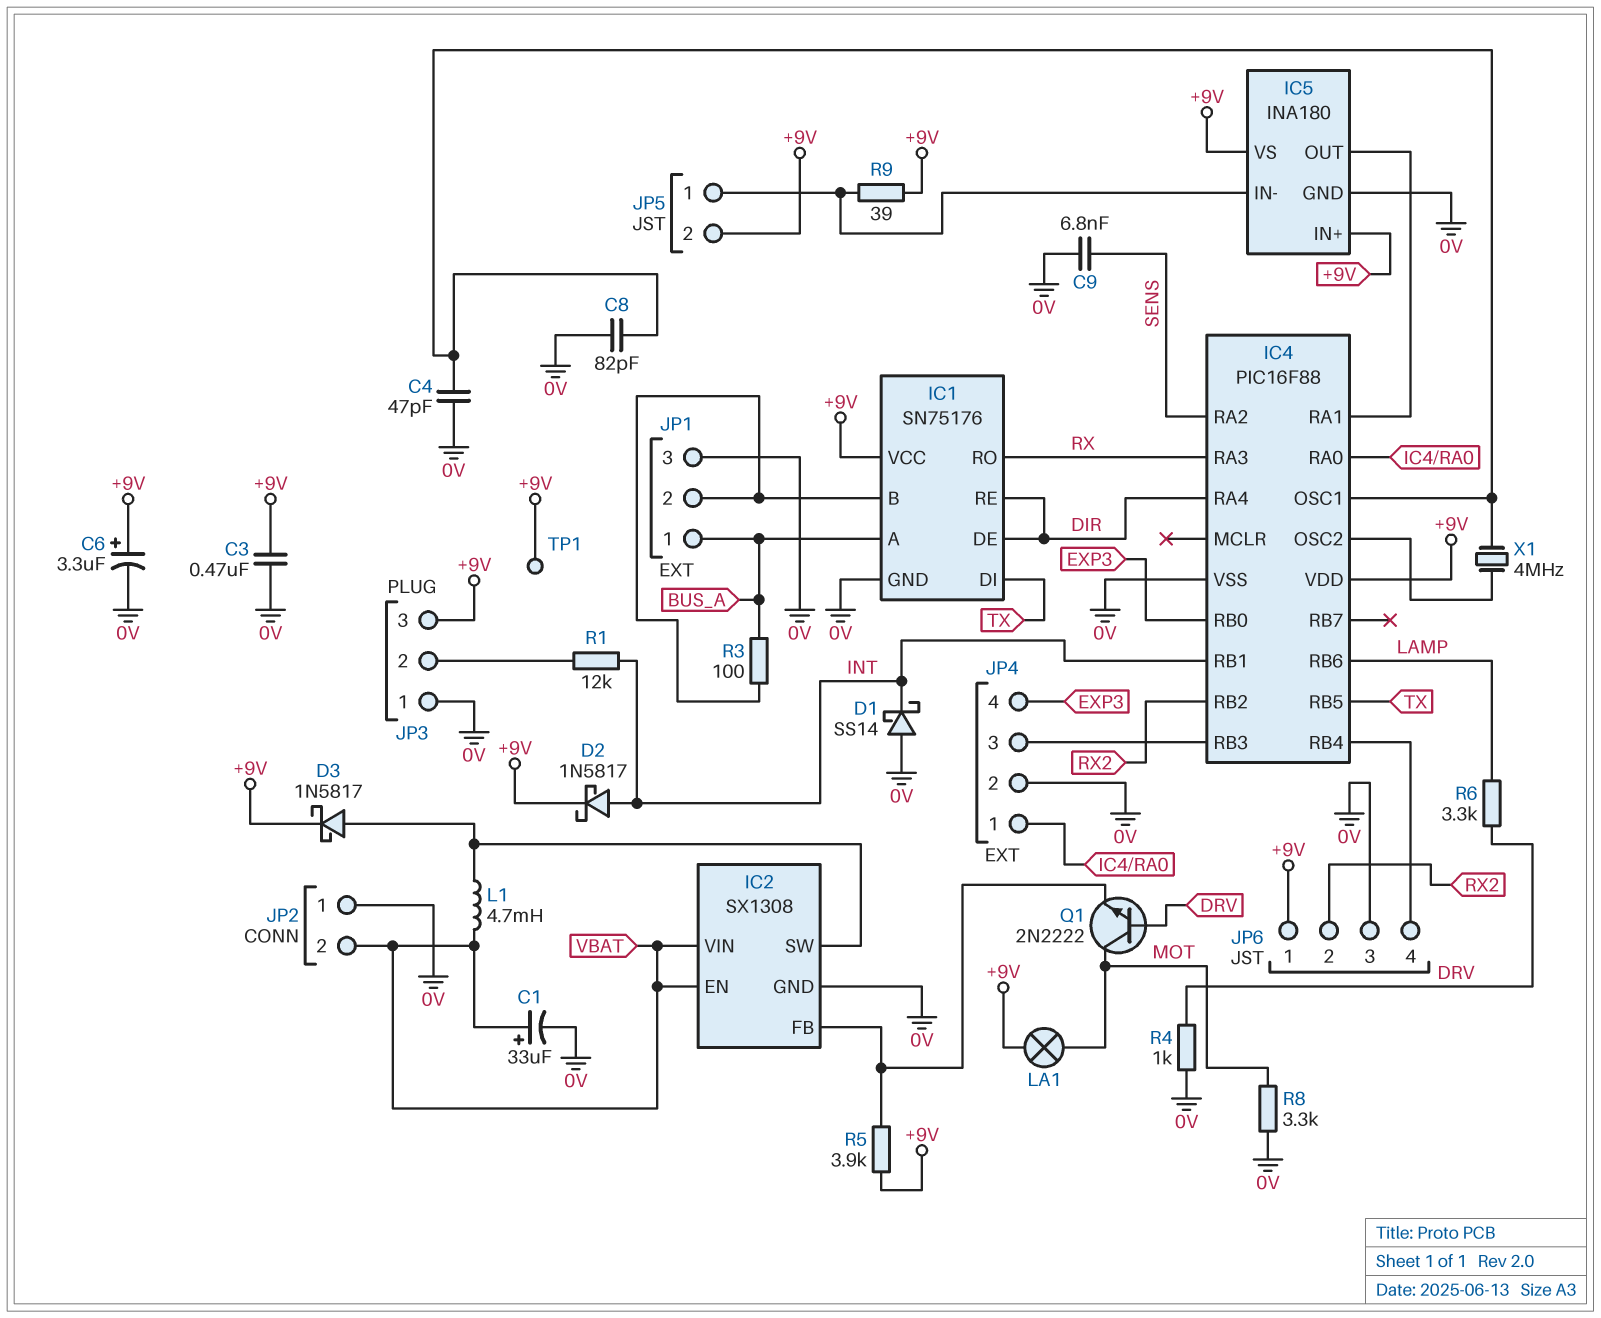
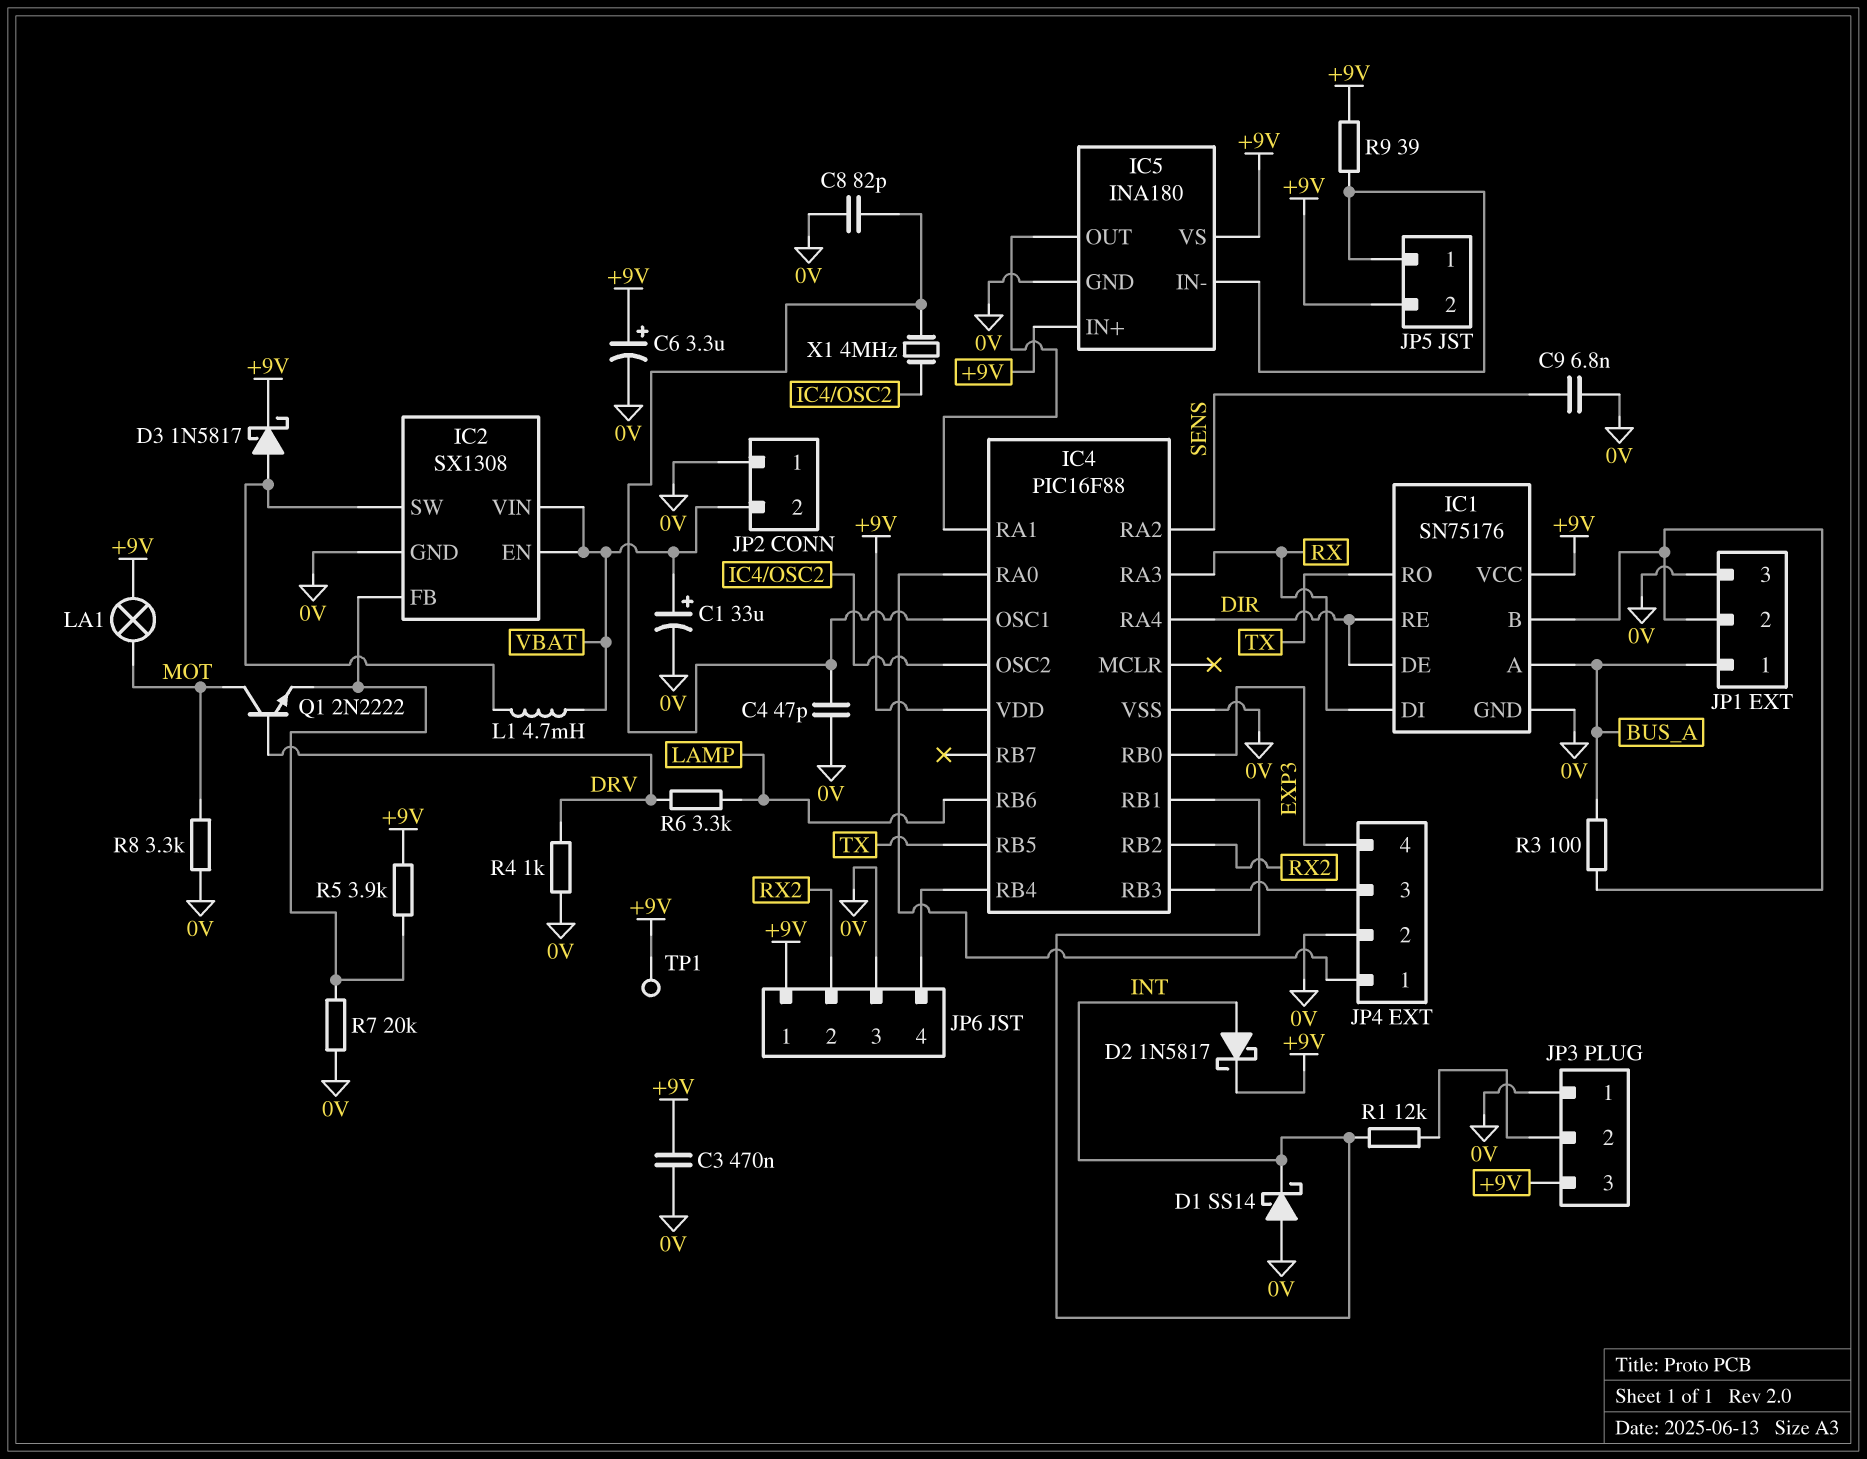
IC1 pin DI: TX -> RX
IC1 pin RO: RX -> TX
R7: none -> 20k (0V, IC2/FB)

